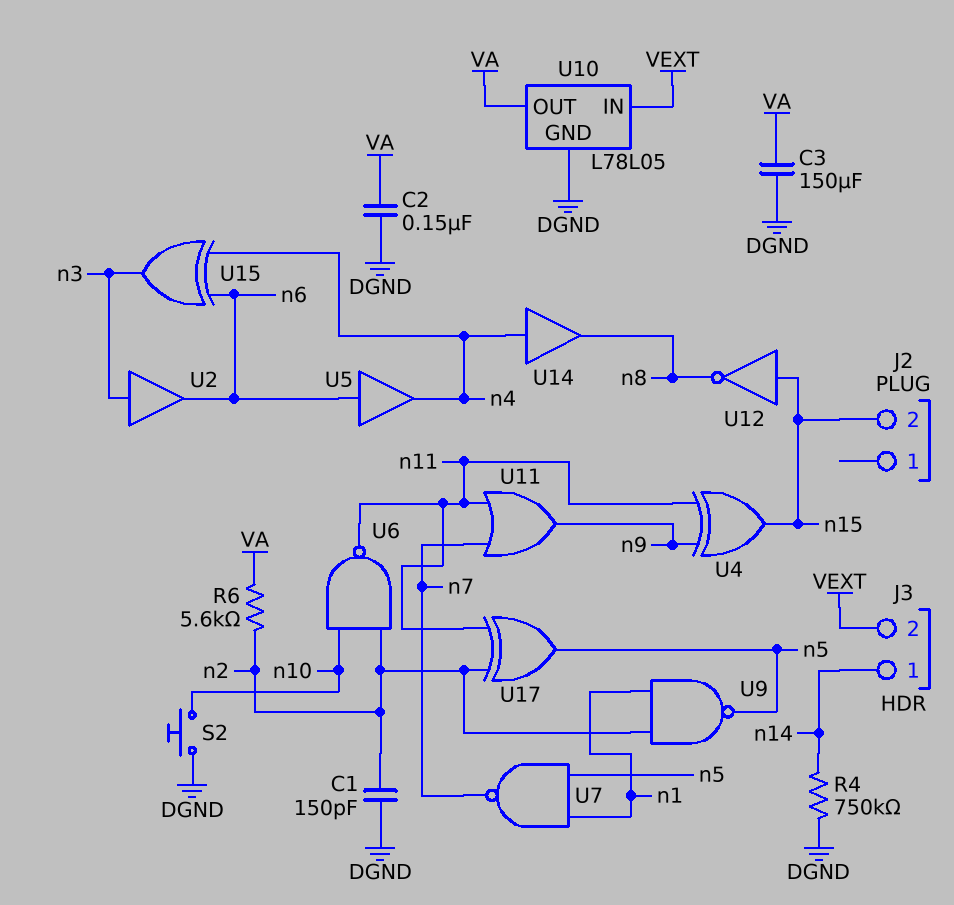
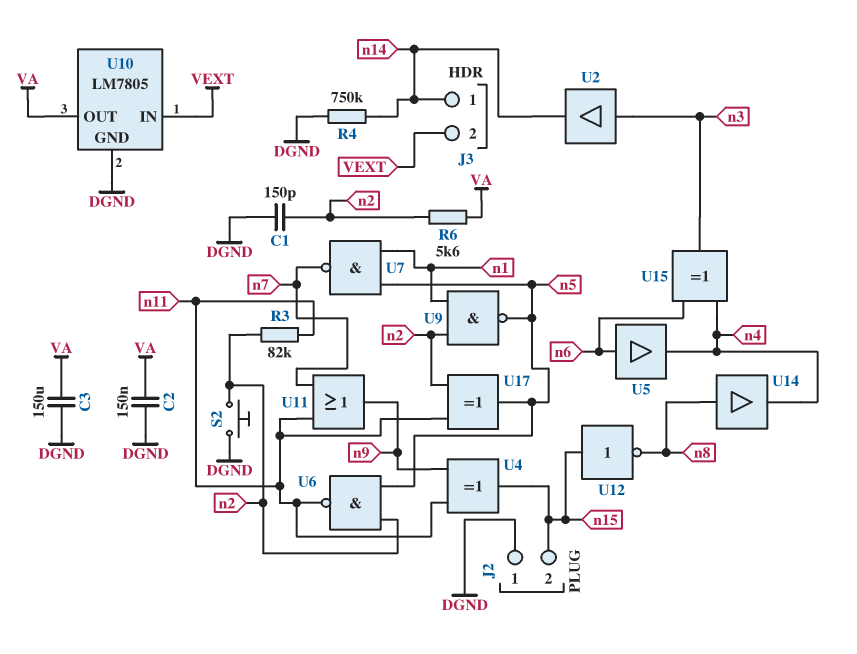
J2 pin 1: none -> DGND
R3: none -> 82k (n2, n11)
S2: button (DGND, n10) -> button (DGND, n2)
U2: buffer (in n3, out n6) -> buffer (in n3, out n14)
U6: NAND (in n2, in n10, out n11) -> NAND (in n2, in n5, out n11)
U10: L78L05 -> LM7805
U14: buffer (in n4, out n8) -> buffer (in n8, out n4)

